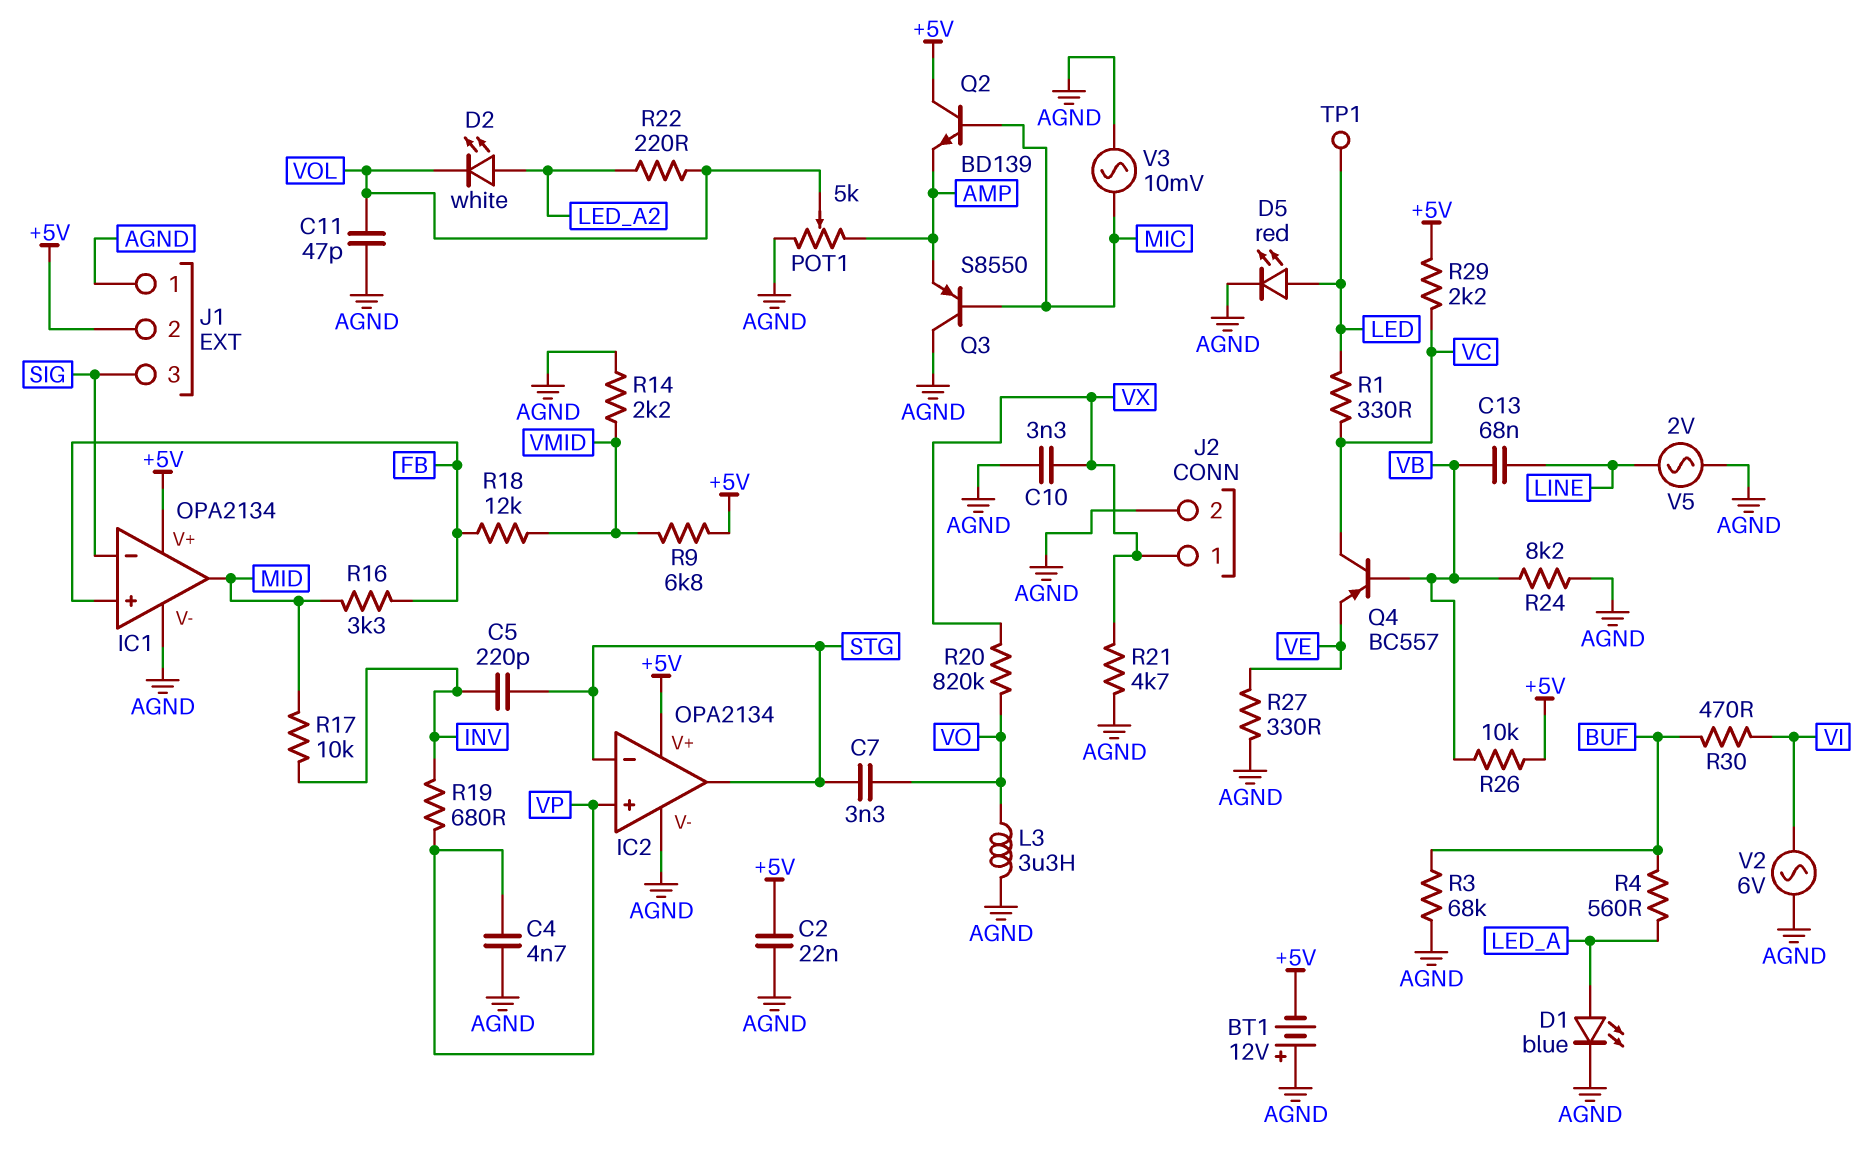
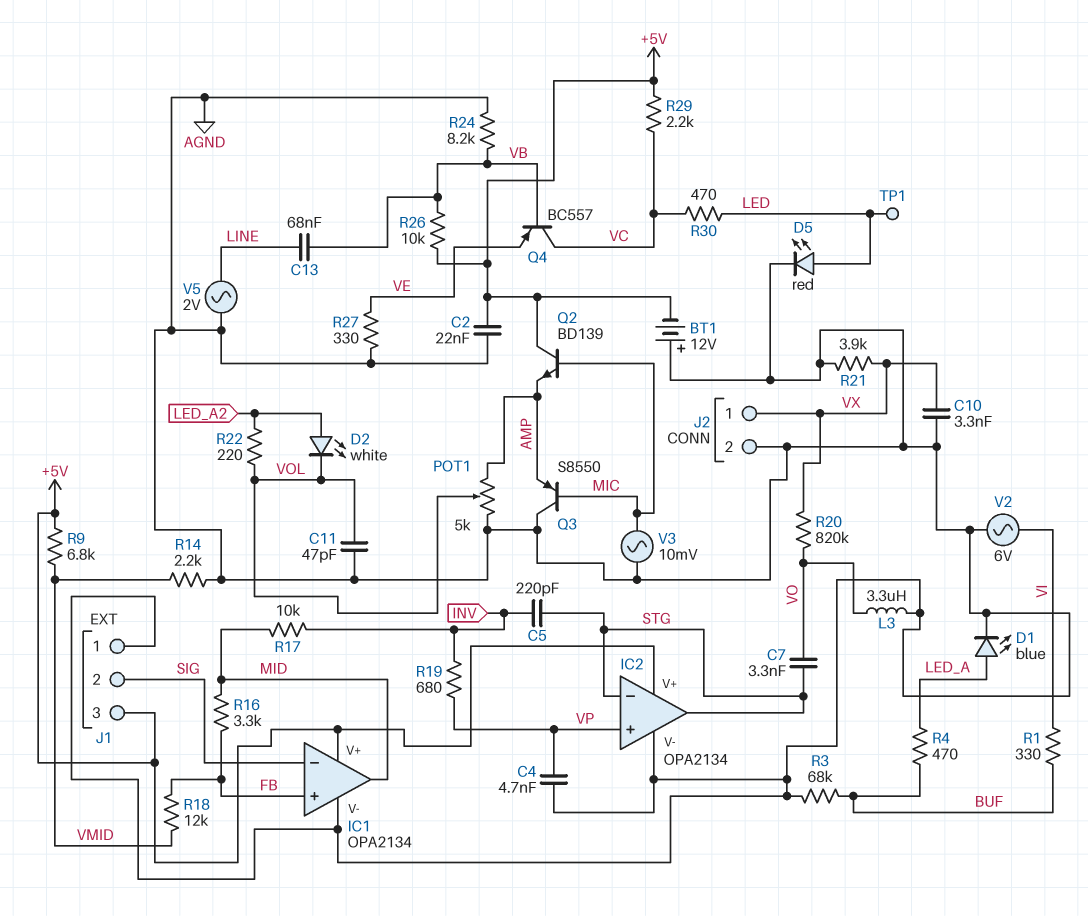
J1 pin 2: +5V -> SIG
J1 pin 3: SIG -> +5V
R1: 330 (LED, VC) -> 330 (BUF, VI)
R4: 560 (BUF, LED_A) -> 470 (BUF, LED_A)
R21: 4.7k (AGND, VX) -> 3.9k (AGND, VX)
R30: 470 (BUF, VI) -> 470 (LED, VC)

